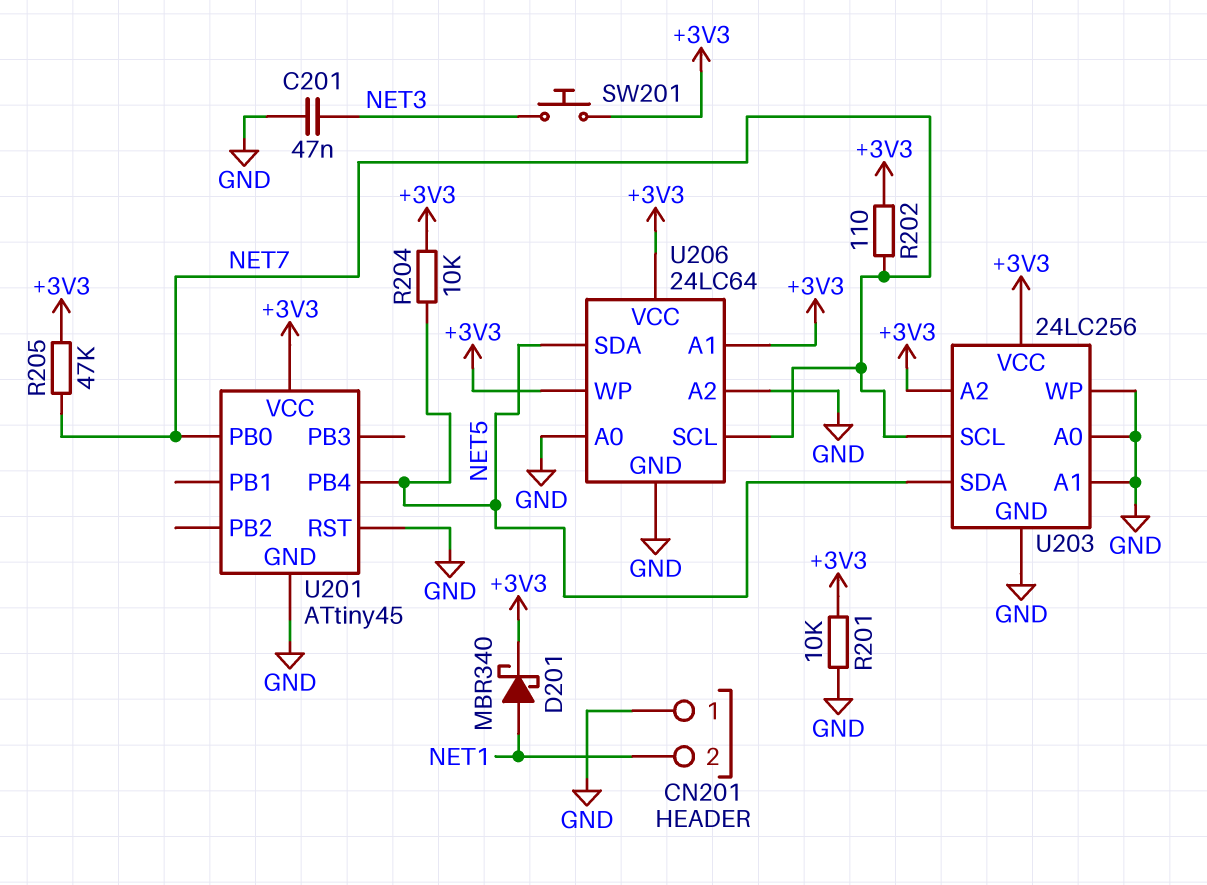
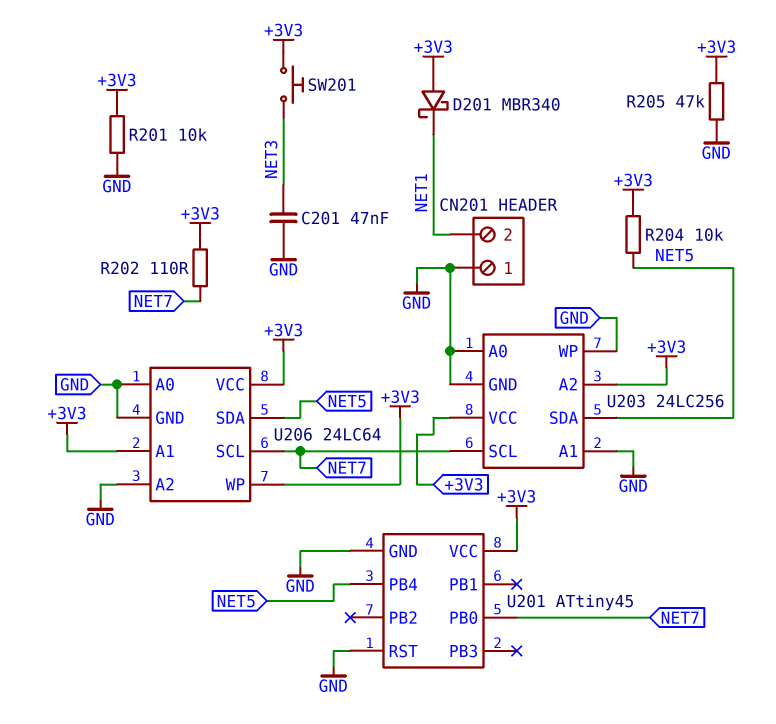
D201: schottky MBR340 (A NET1, K +3V3) -> schottky MBR340 (A +3V3, K NET1)
R205: 47k (+3V3, NET7) -> 47k (+3V3, GND)

